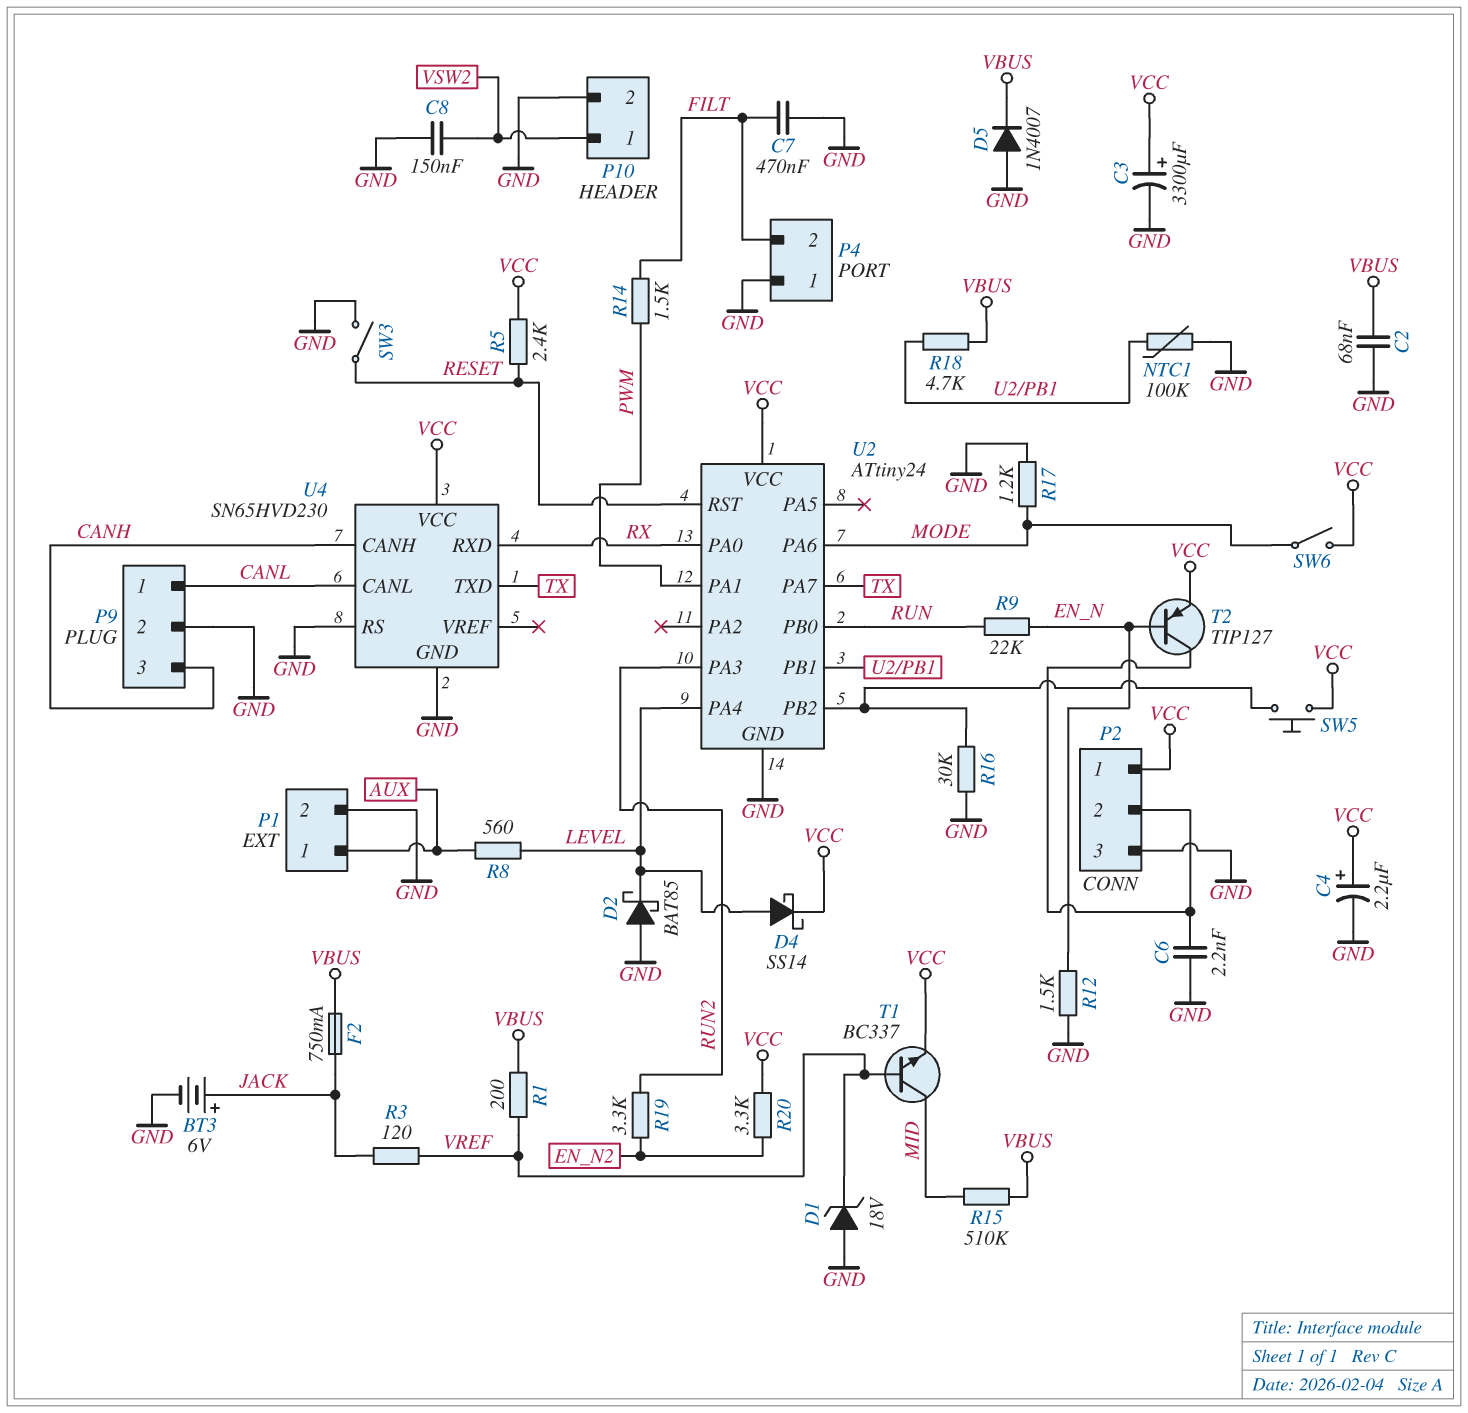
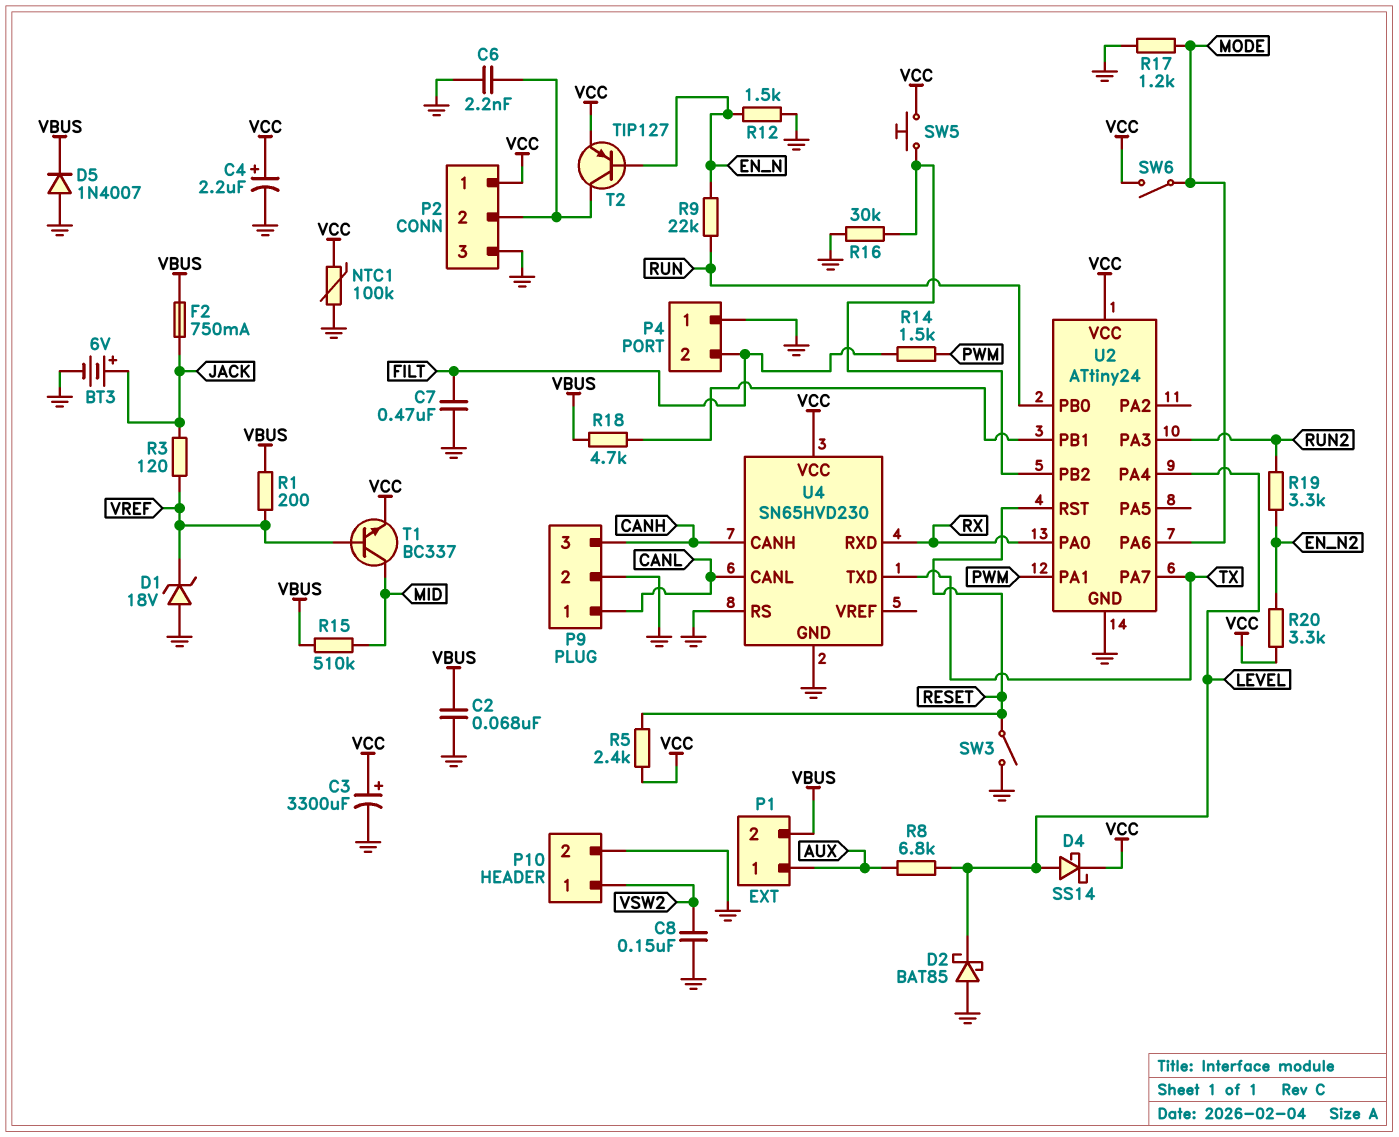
NTC1: 100k (GND, U2/PB1) -> 100k (GND, VCC)
P1 pin 2: GND -> VBUS
R8: 560 (AUX, LEVEL) -> 6.8k (AUX, LEVEL)

